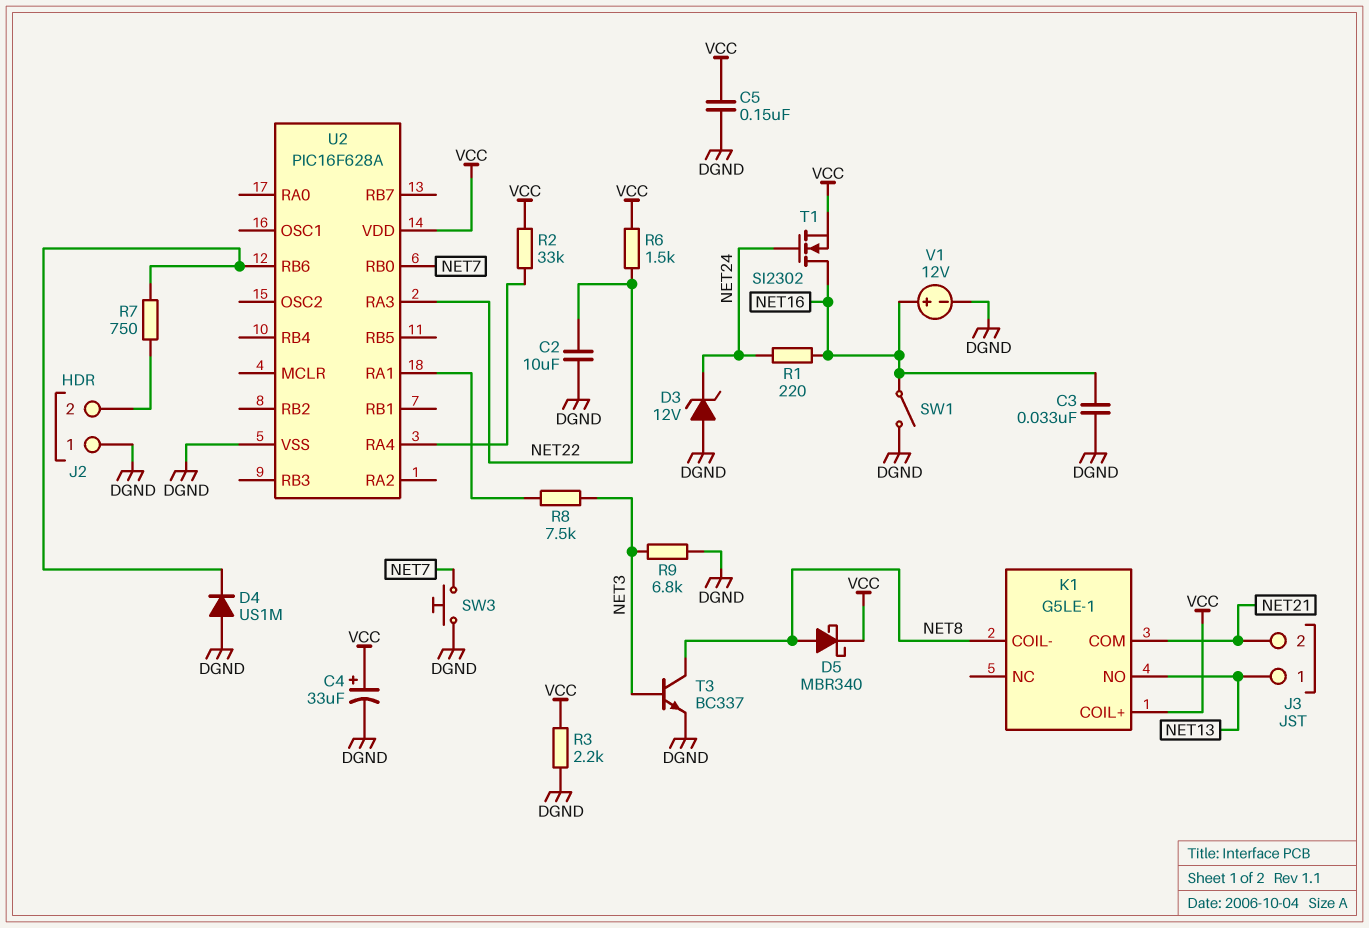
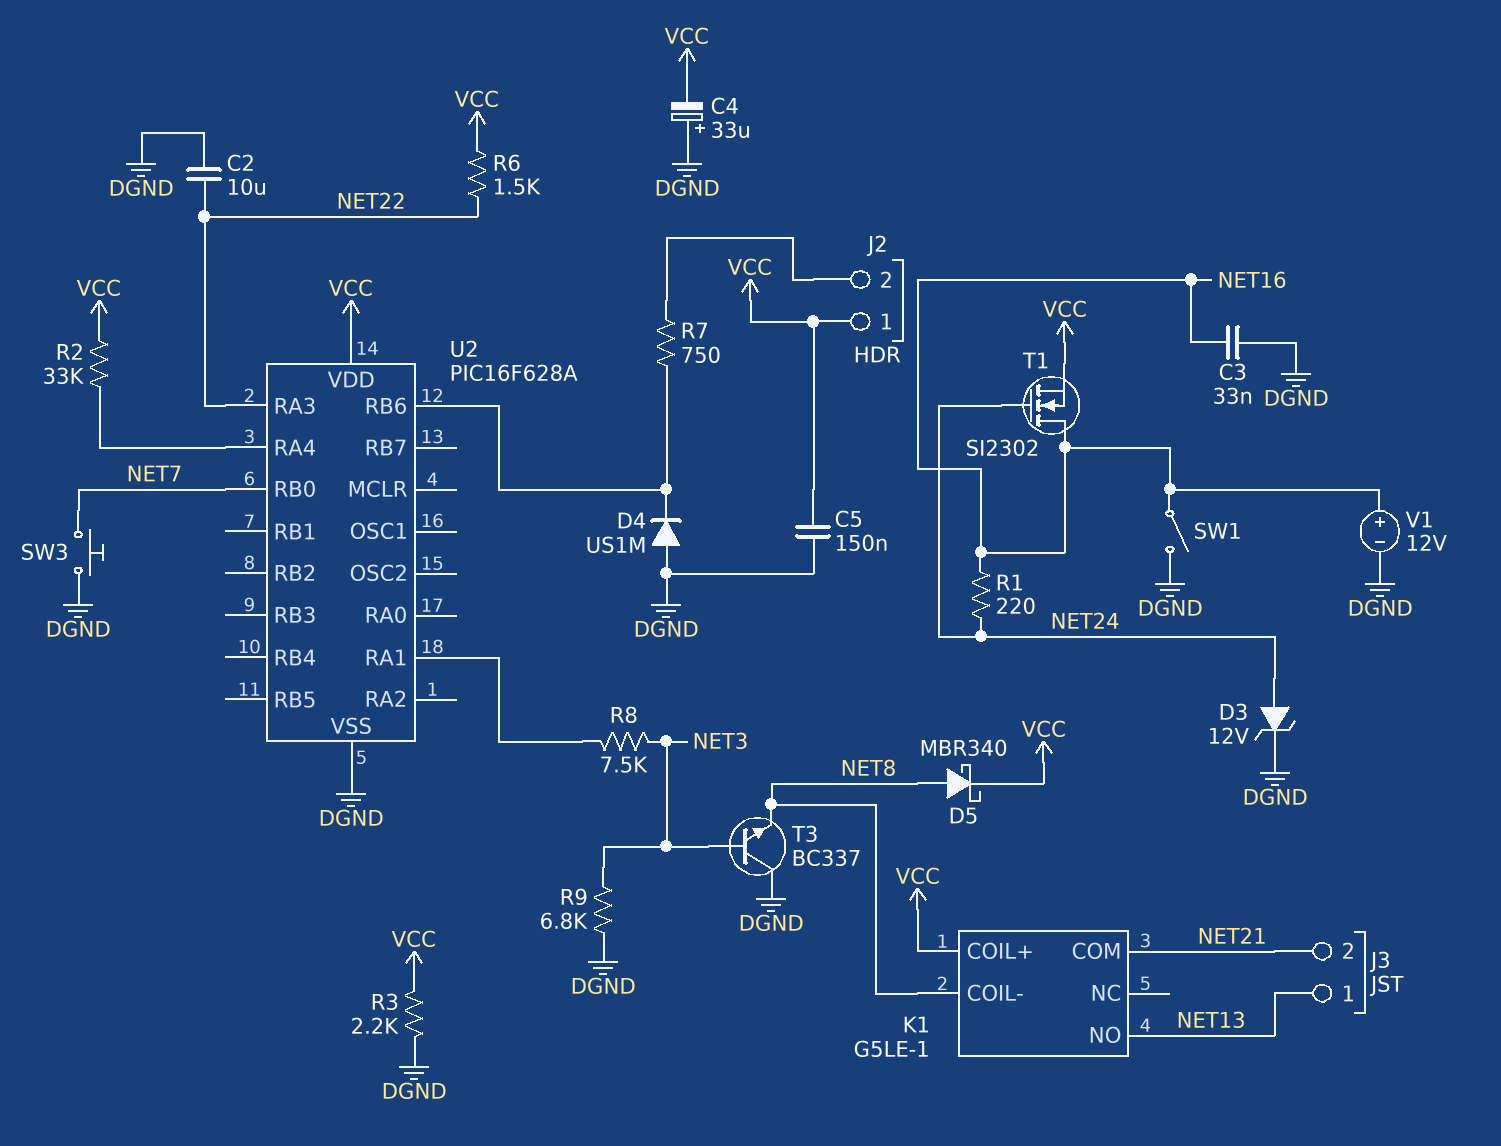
C4: 33uF (plus VCC, minus DGND) -> 33uF (plus DGND, minus VCC)
D3: zener 12V (A DGND, K NET24) -> zener 12V (A NET24, K DGND)
J2 pin 1: DGND -> VCC
T3: NPN BC337 (B NET3, C NET8, E DGND) -> NPN BC337 (B NET3, C DGND, E NET8)

